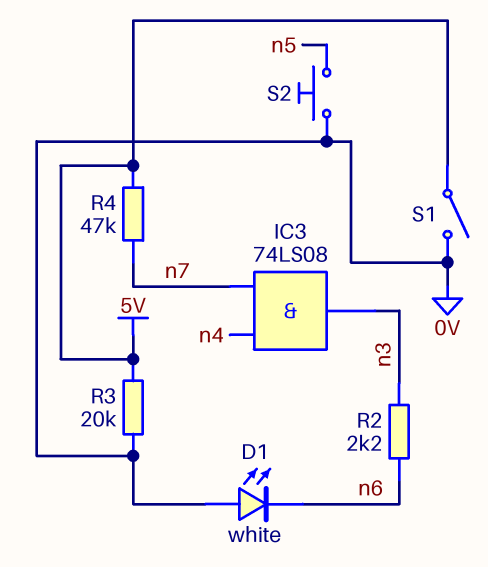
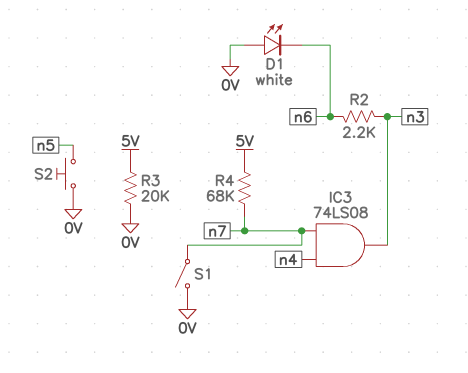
R4: 47k (5V, n7) -> 68k (5V, n7)
S1: switch (0V, 5V) -> switch (0V, n7)

